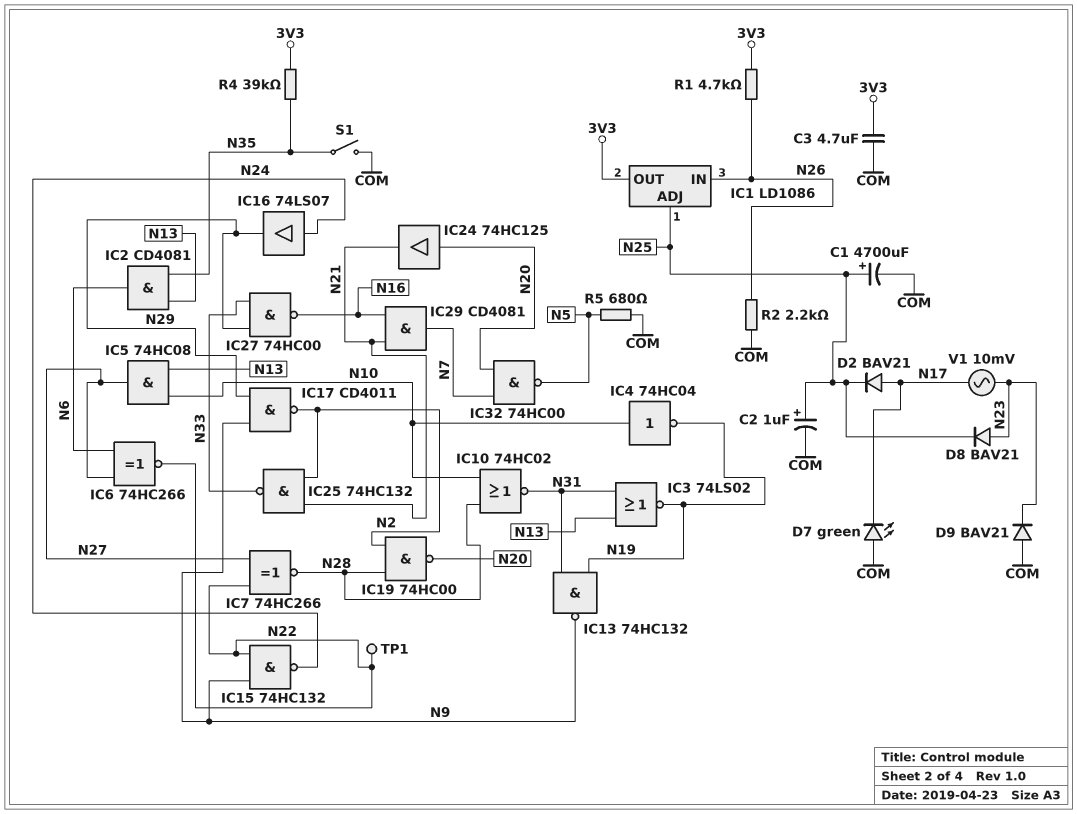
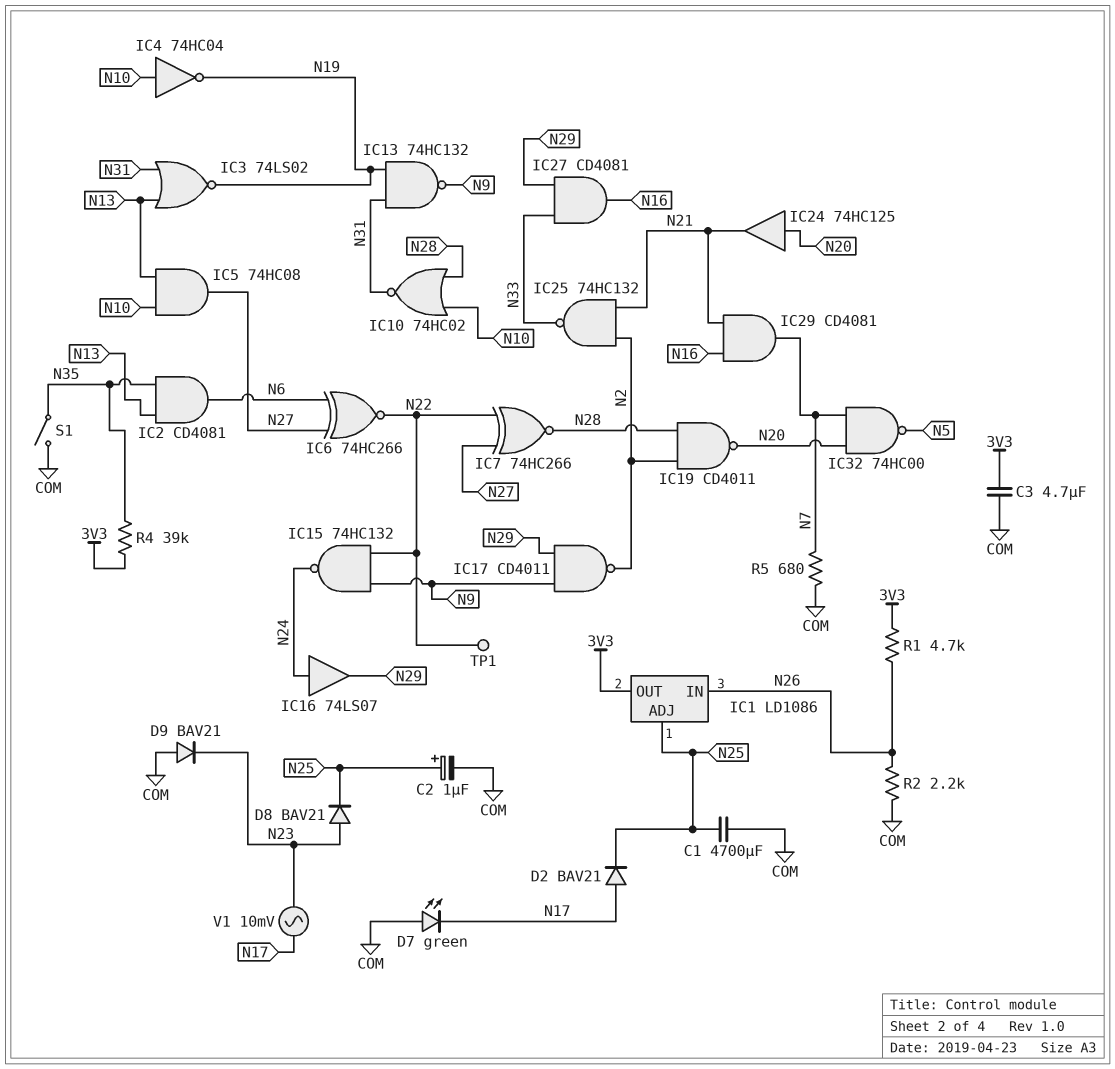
C1: 4700uF (plus N25, minus COM) -> 4700uF (COM, N25)
IC19: NAND 74HC00 (in N2, in N28, out N20) -> NAND CD4011 (in N2, in N28, out N20)
IC27: NAND 74HC00 (in N29, in N33, out N16) -> AND CD4081 (in N29, in N33, out N16)
R5: 680 (COM, N5) -> 680 (COM, N7)

